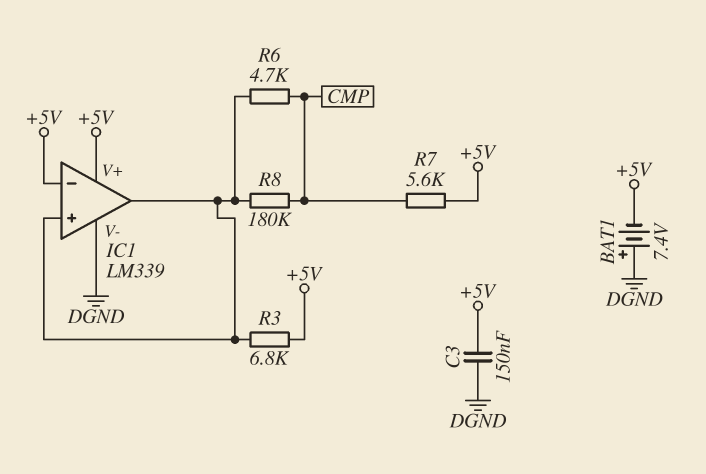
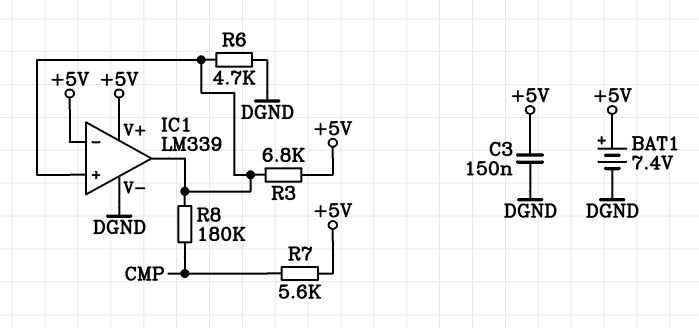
BAT1: 7.4V (plus DGND, minus +5V) -> 7.4V (plus +5V, minus DGND)
R6: 4.7k (CMP, IC1/in+) -> 4.7k (DGND, IC1/in+)

